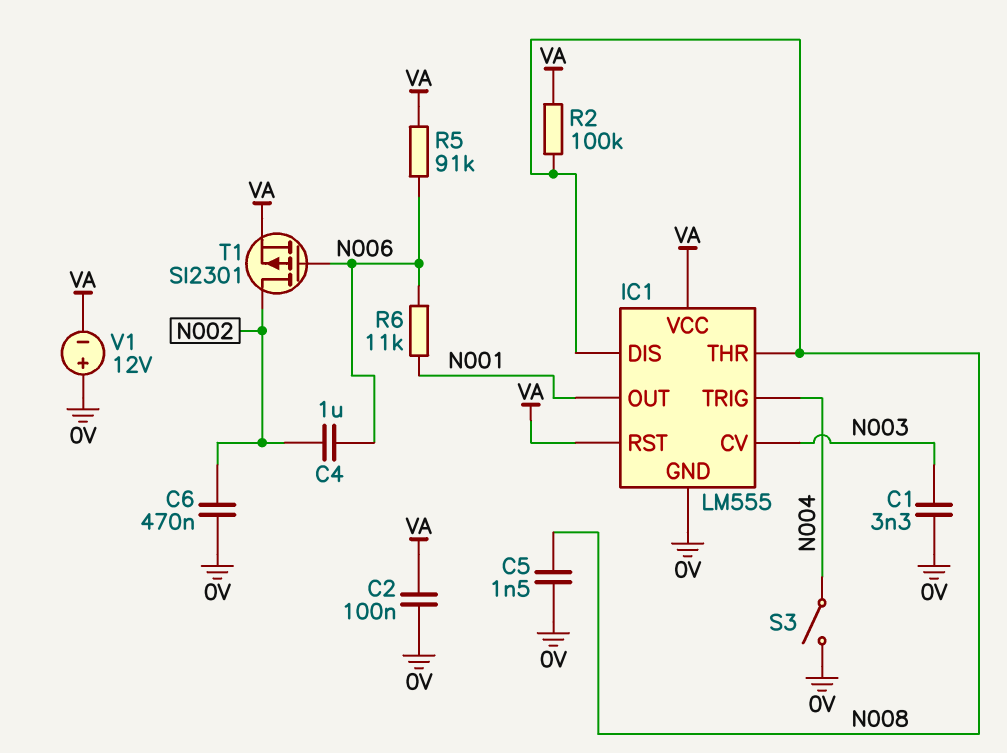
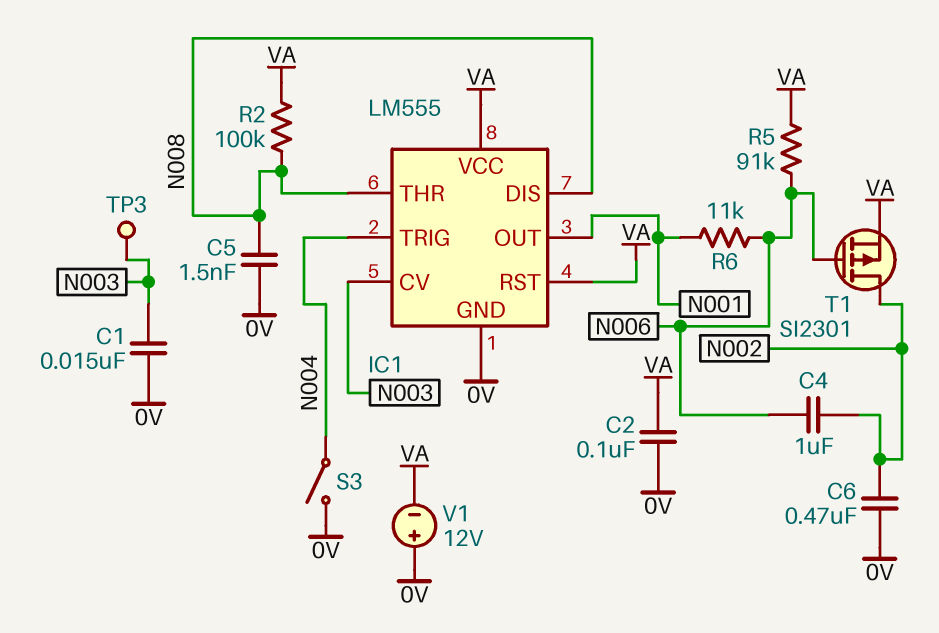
C1: 3.3nF (0V, N003) -> 15nF (0V, N003)
TP3: none -> test point (N003)

